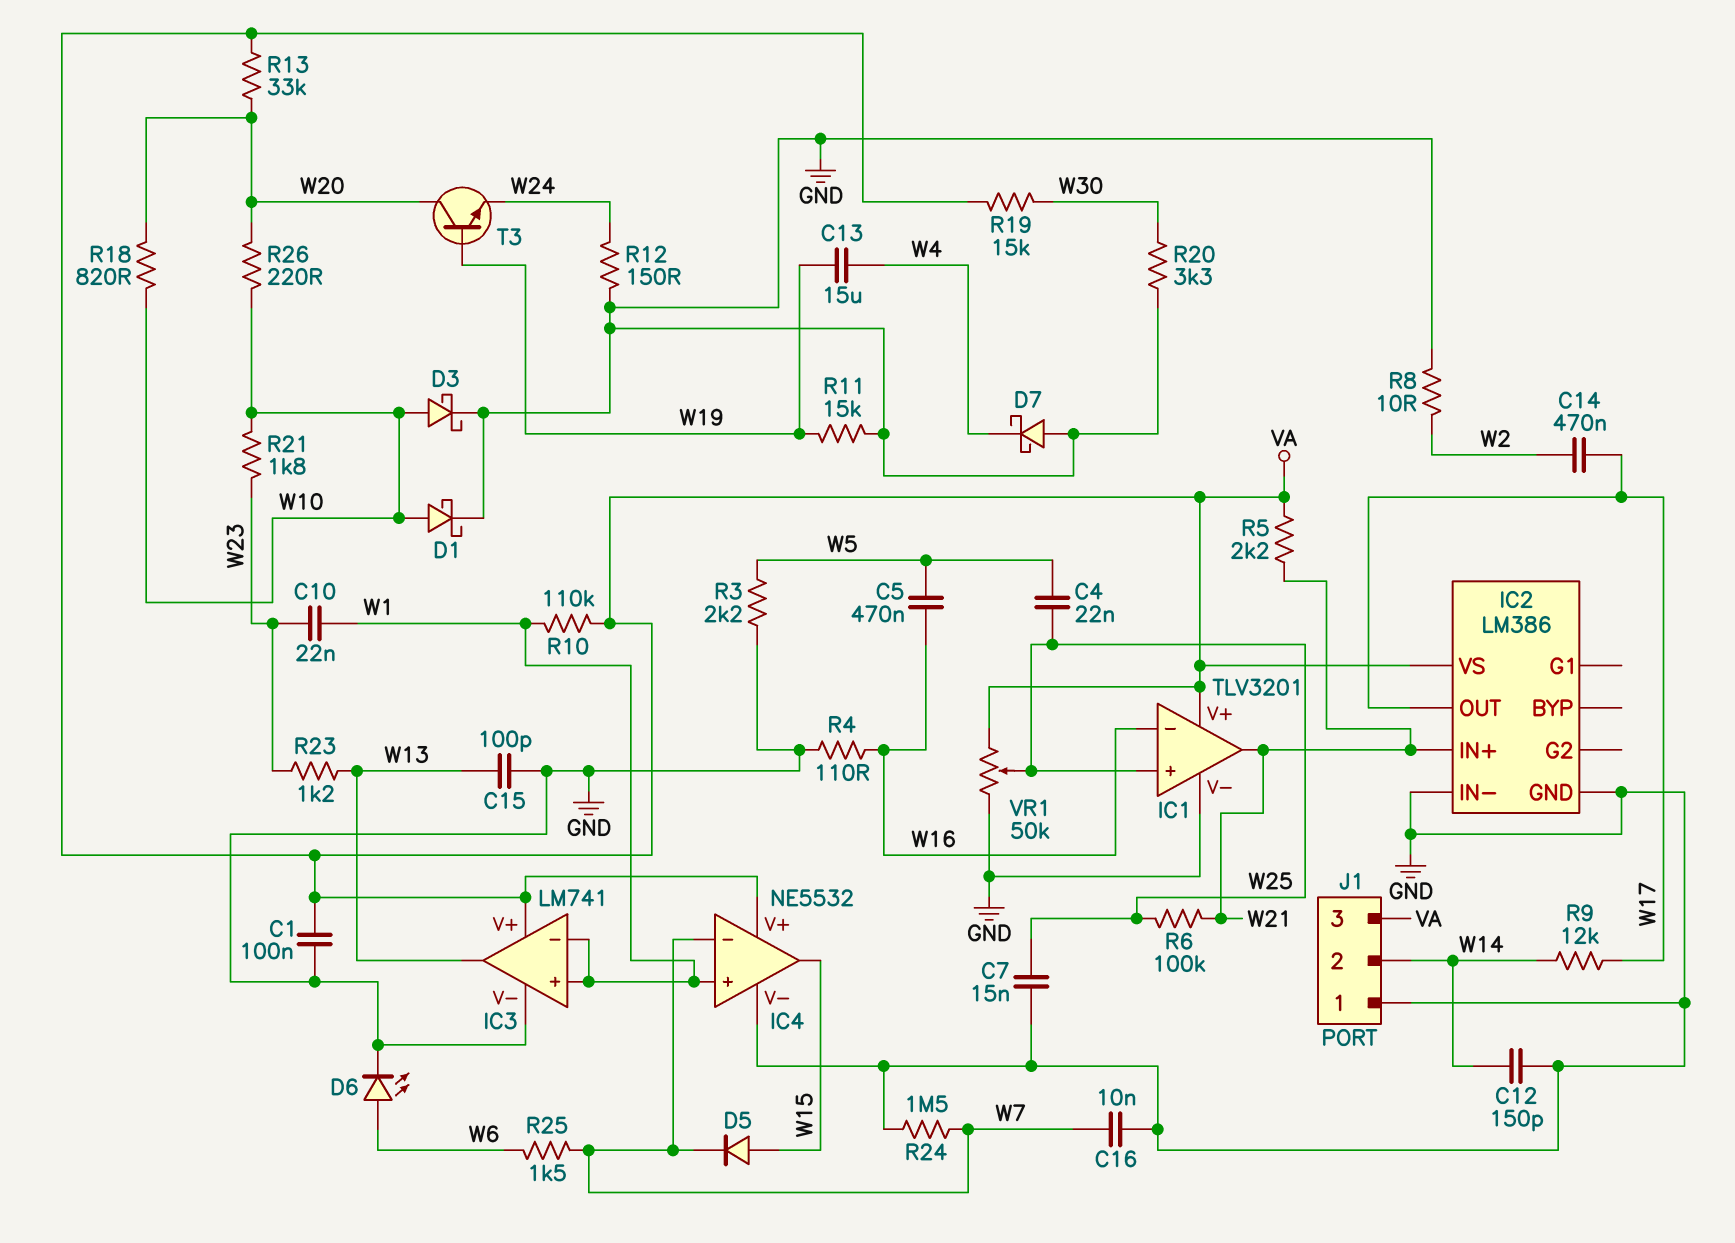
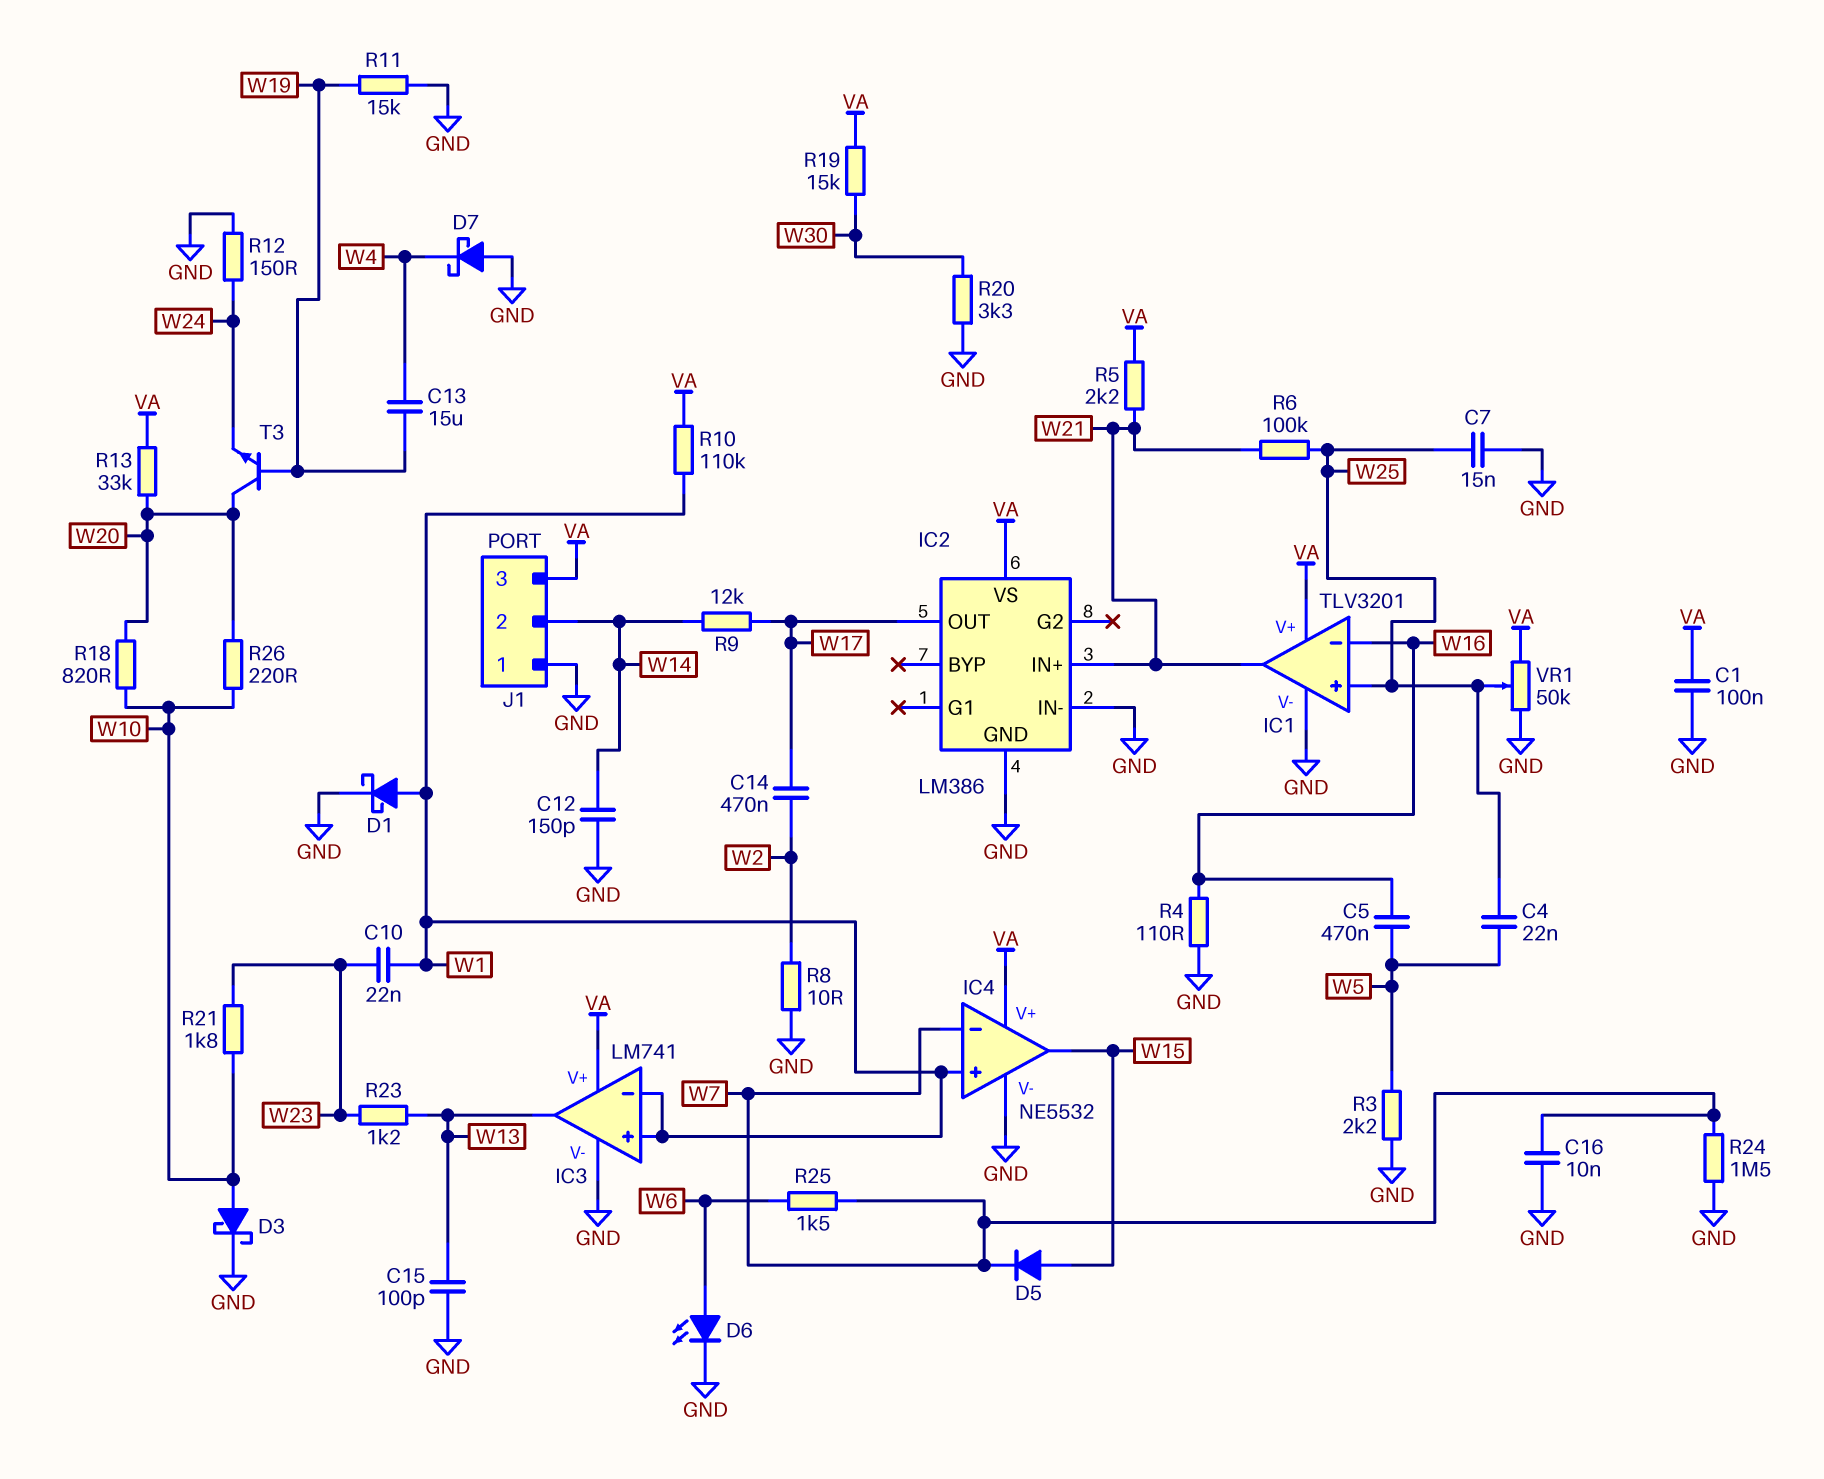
D1: schottky (A W10, K GND) -> schottky (A W1, K GND)

